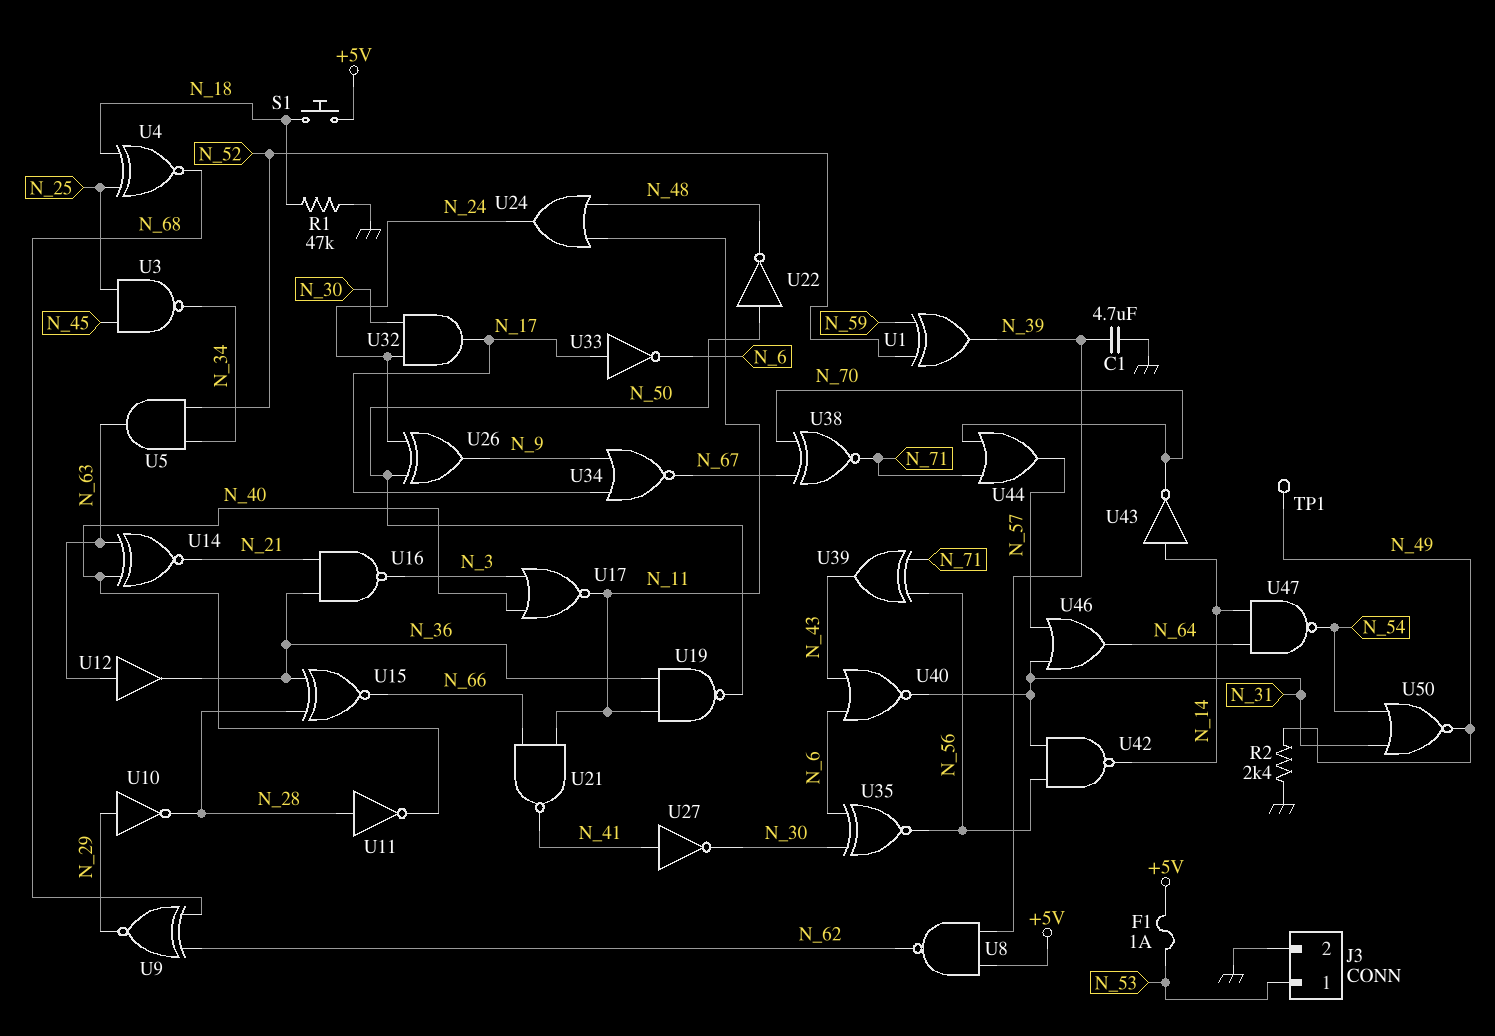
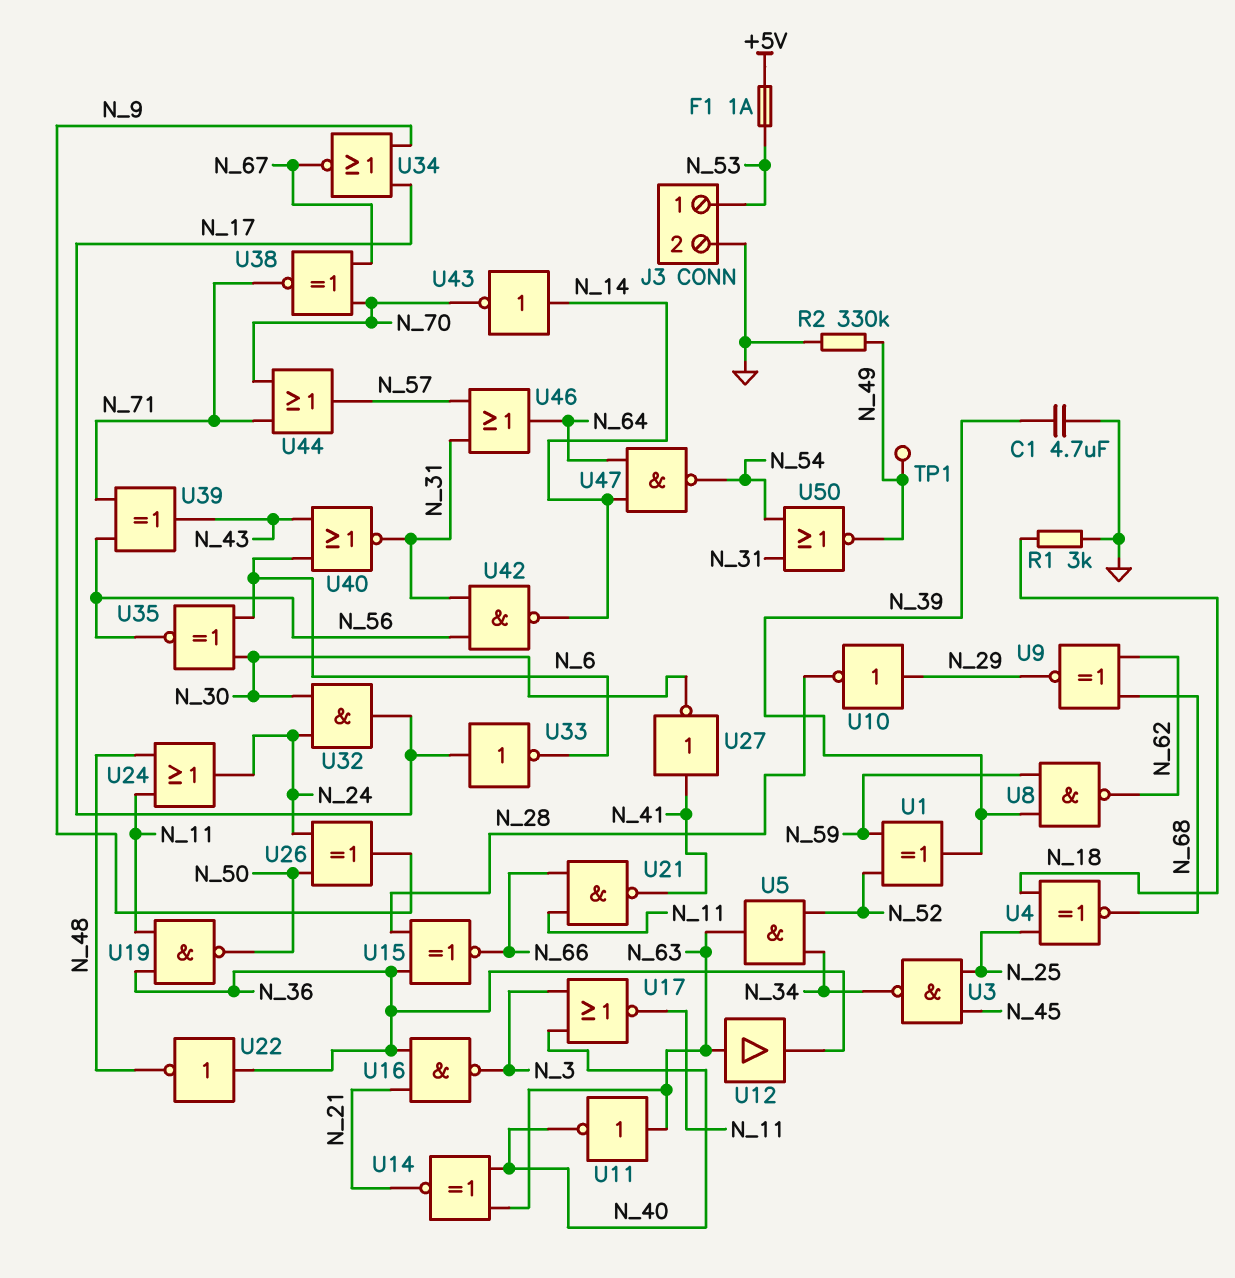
R1: 47k (GND, N_18) -> 3k (GND, N_18)
R2: 2.4k (GND, N_49) -> 330k (GND, N_49)
S1: button (+5V, N_18) -> none
U8: NAND (in +5V, in N_39, out N_62) -> NAND (in N_39, in N_59, out N_62)
U11: NOT (in N_28, out N_40) -> NOT (in N_63, out N_40)
U22: NOT (in N_50, out N_48) -> NOT (in N_36, out N_48)

